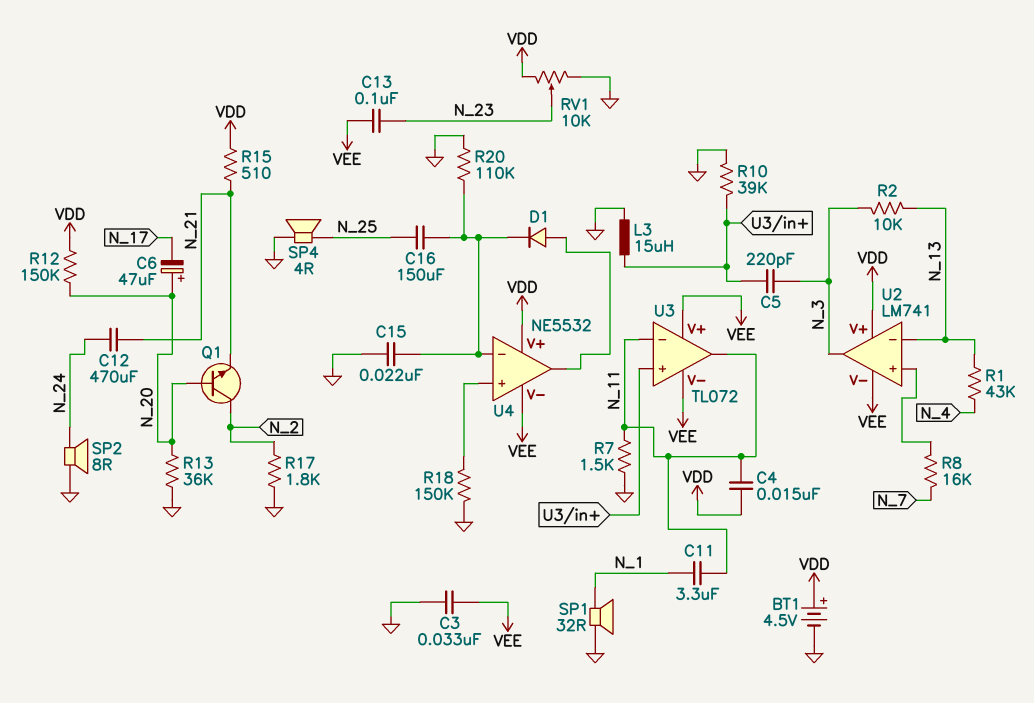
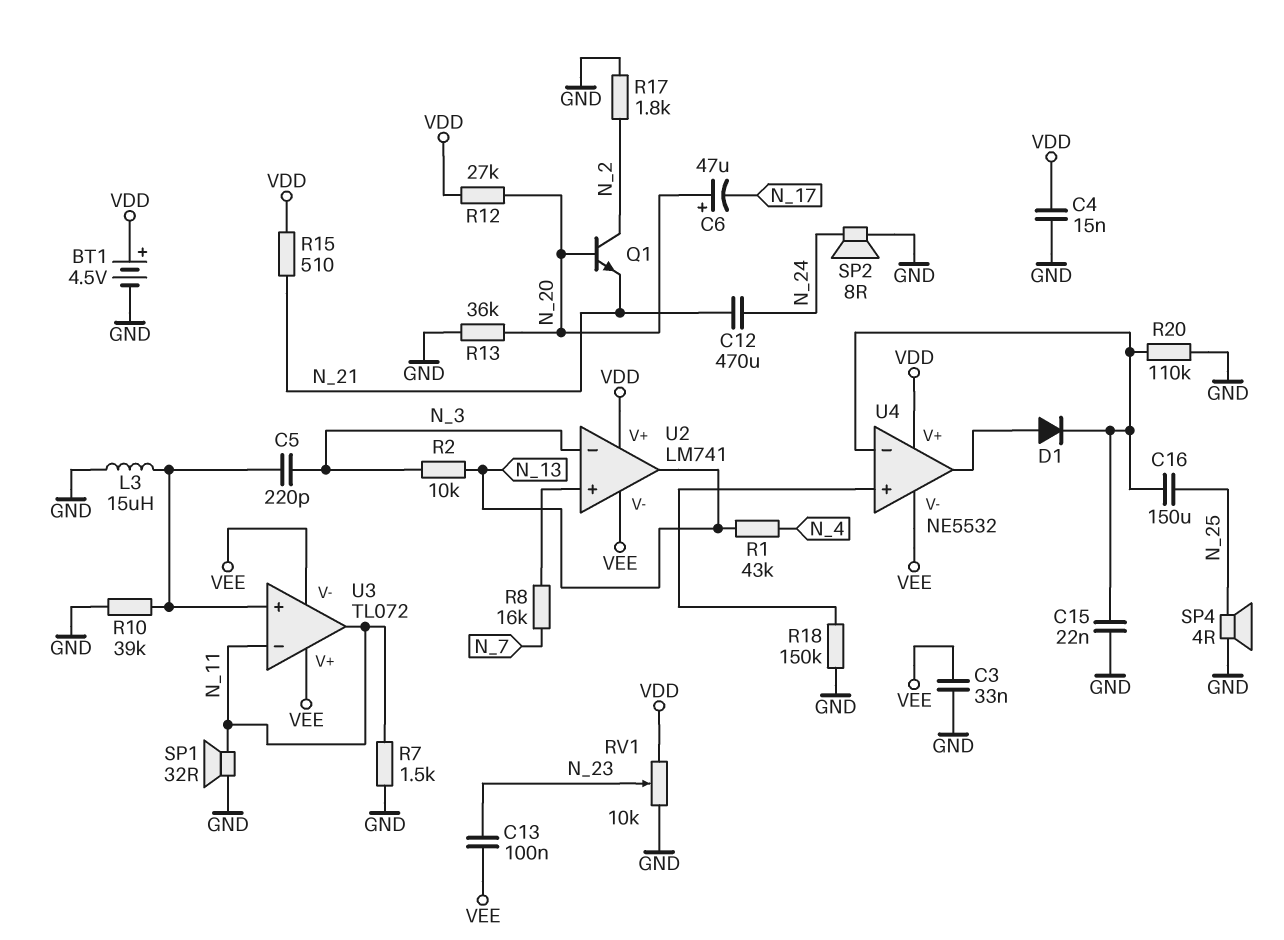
C4: 15nF (N_11, VDD) -> 15nF (GND, VDD)
C11: 3.3uF (N_1, N_11) -> none
R12: 150k (N_20, VDD) -> 27k (N_20, VDD)
SP1: speaker 32R (GND, N_1) -> speaker 32R (GND, N_11)
U2 pin in-: N_13 -> N_3
U2 pin out: N_3 -> N_13

